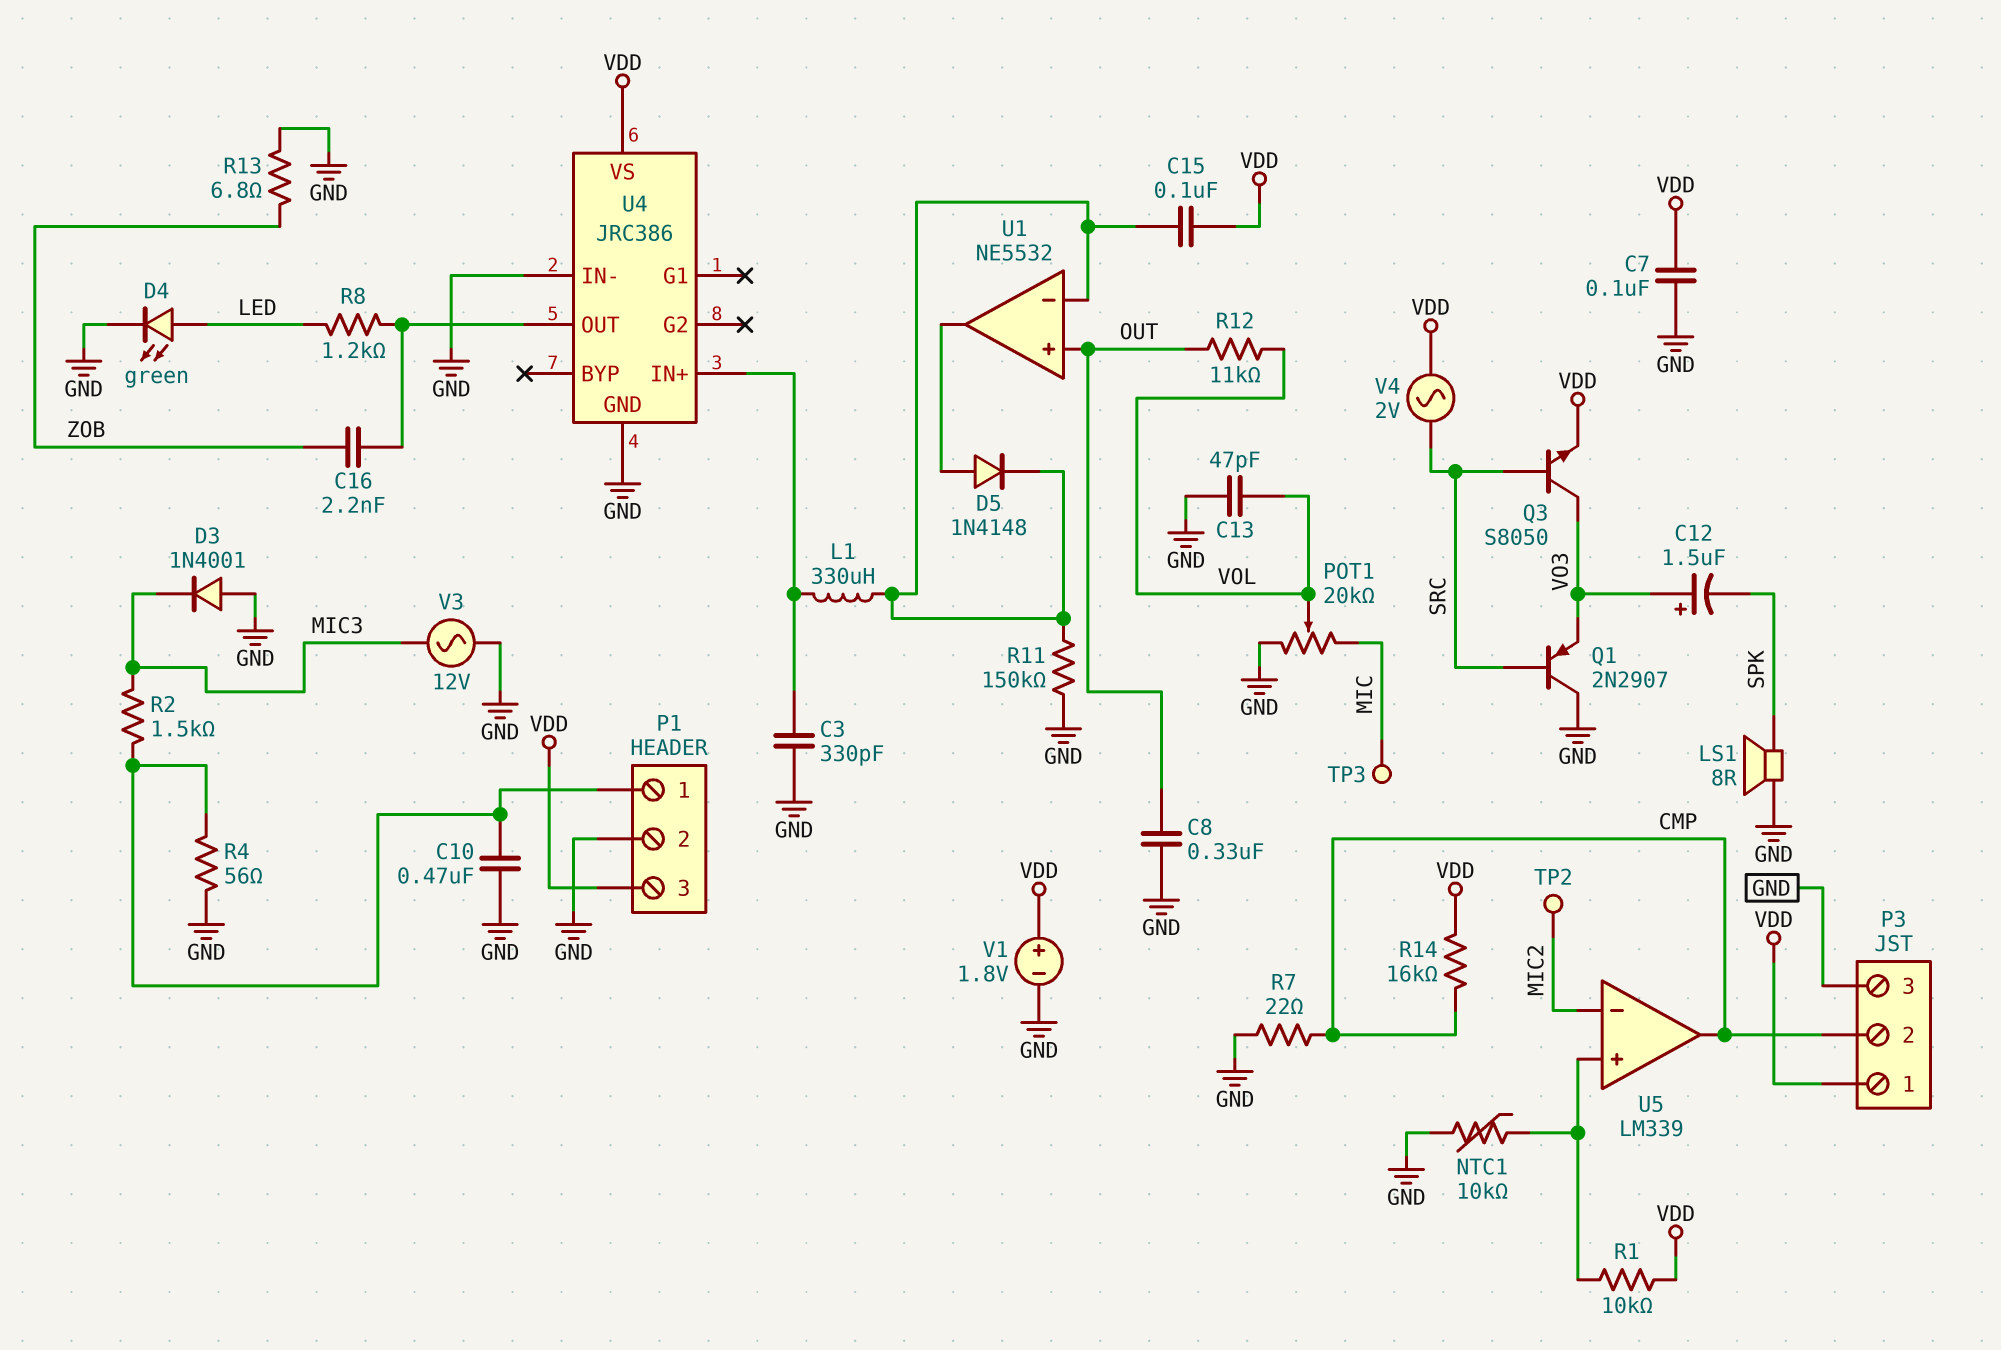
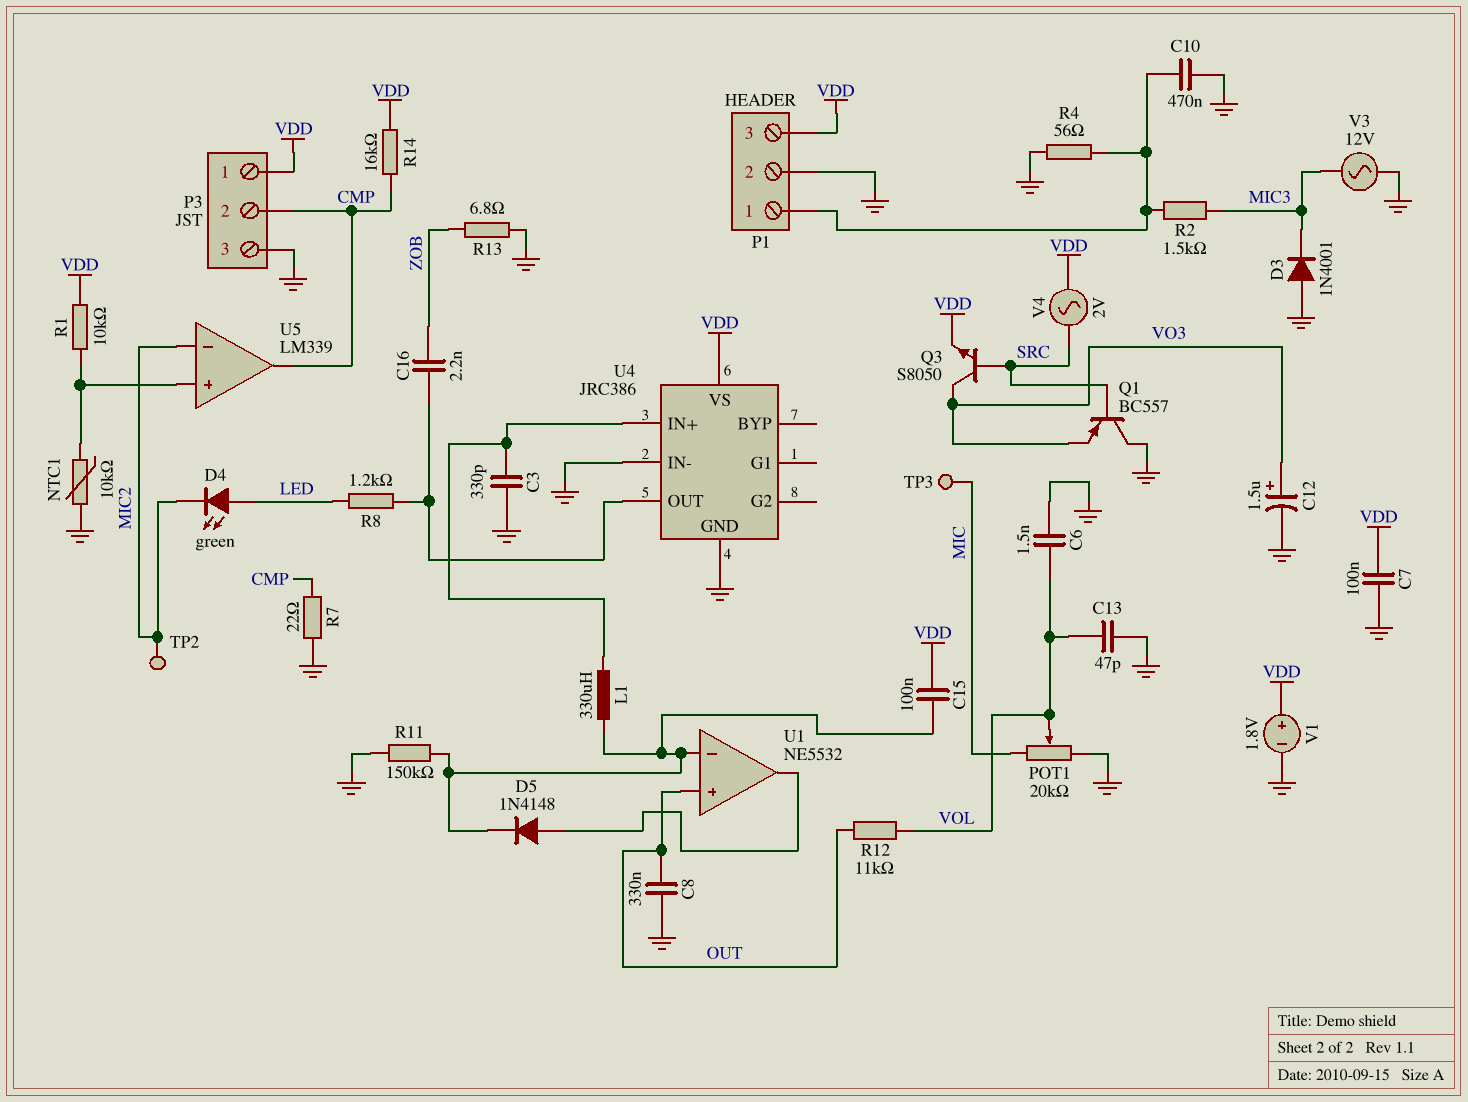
C6: none -> 1.5nF (GND, VOL)
C12: 1.5uF (plus VO3, minus SPK) -> 1.5uF (plus VO3, minus GND)
D4: LED green (A LED, K GND) -> LED green (A LED, K MIC2)
LS1: speaker 8R (GND, SPK) -> none
Q1: PNP 2N2907 (B SRC, C GND, E VO3) -> PNP BC557 (B SRC, C GND, E VO3)

